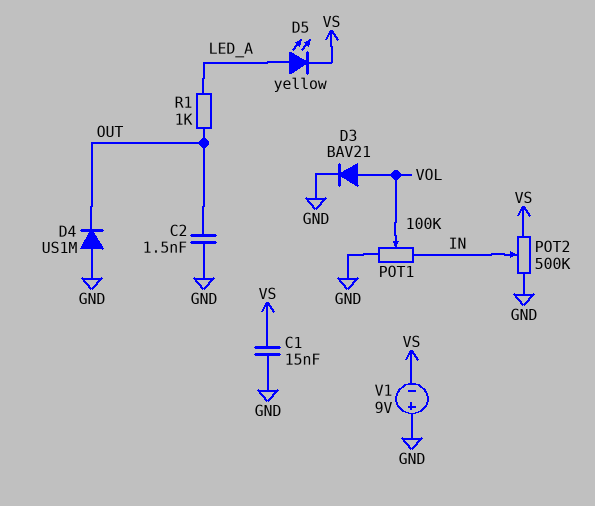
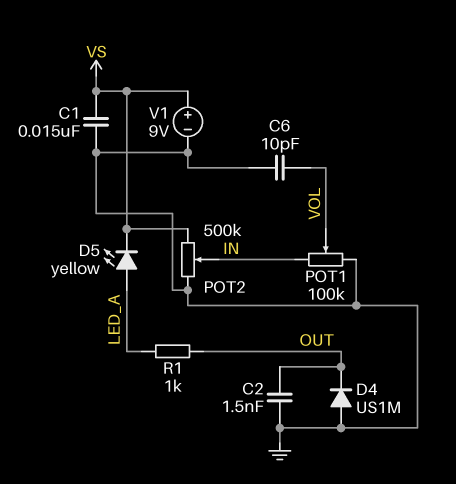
C6: none -> 10pF (GND, VOL)
D3: diode BAV21 (A VOL, K GND) -> none
V1: 9V (plus GND, minus VS) -> 9V (plus VS, minus GND)

